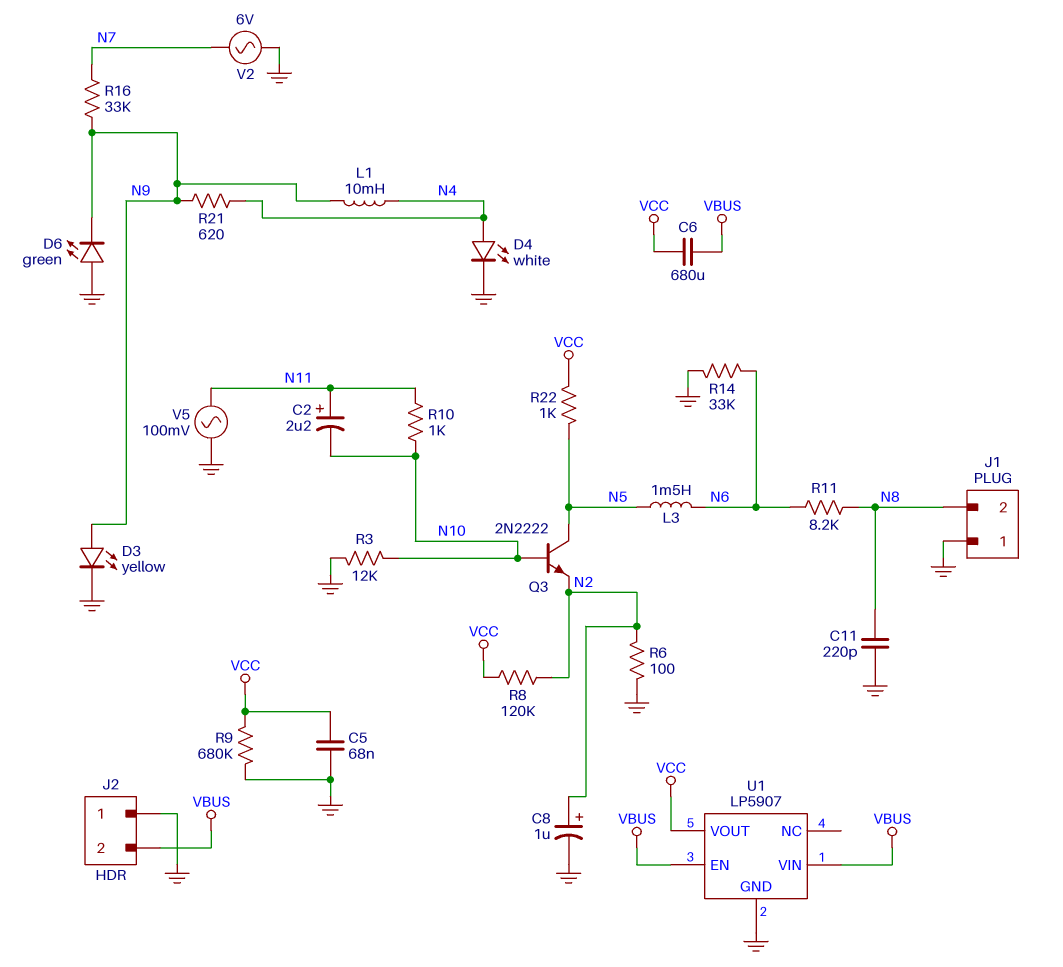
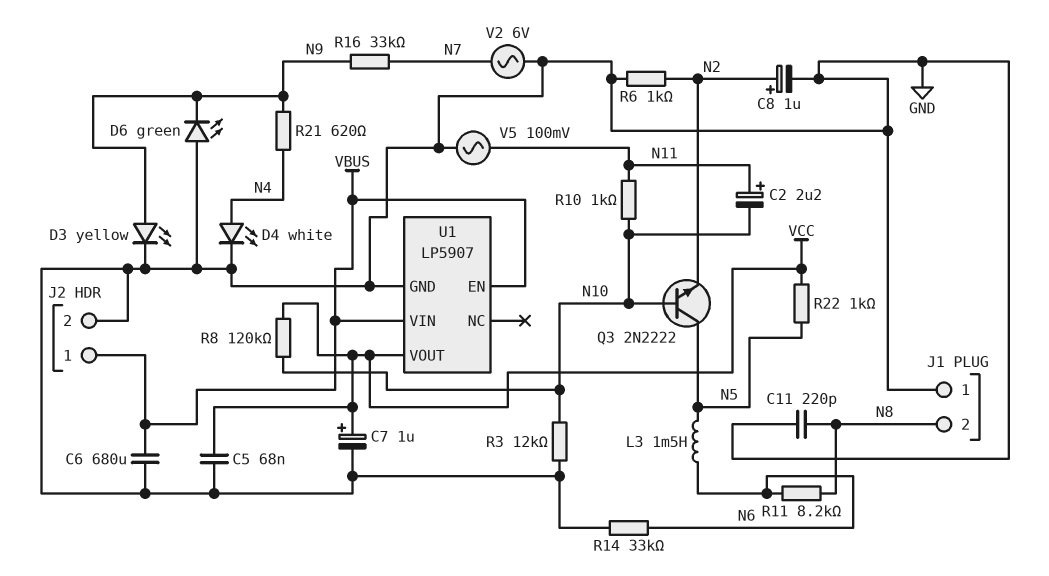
C6: 680uF (VBUS, VCC) -> 680uF (GND, VBUS)
C7: none -> 1uF (plus VCC, minus GND)
J2 pin 1: GND -> VBUS
J2 pin 2: VBUS -> GND
L1: 10mH (N4, N9) -> none
R6: 100 (GND, N2) -> 1k (GND, N2)
R8: 120k (N2, VCC) -> 120k (N10, VCC)
R9: 680k (GND, VCC) -> none

